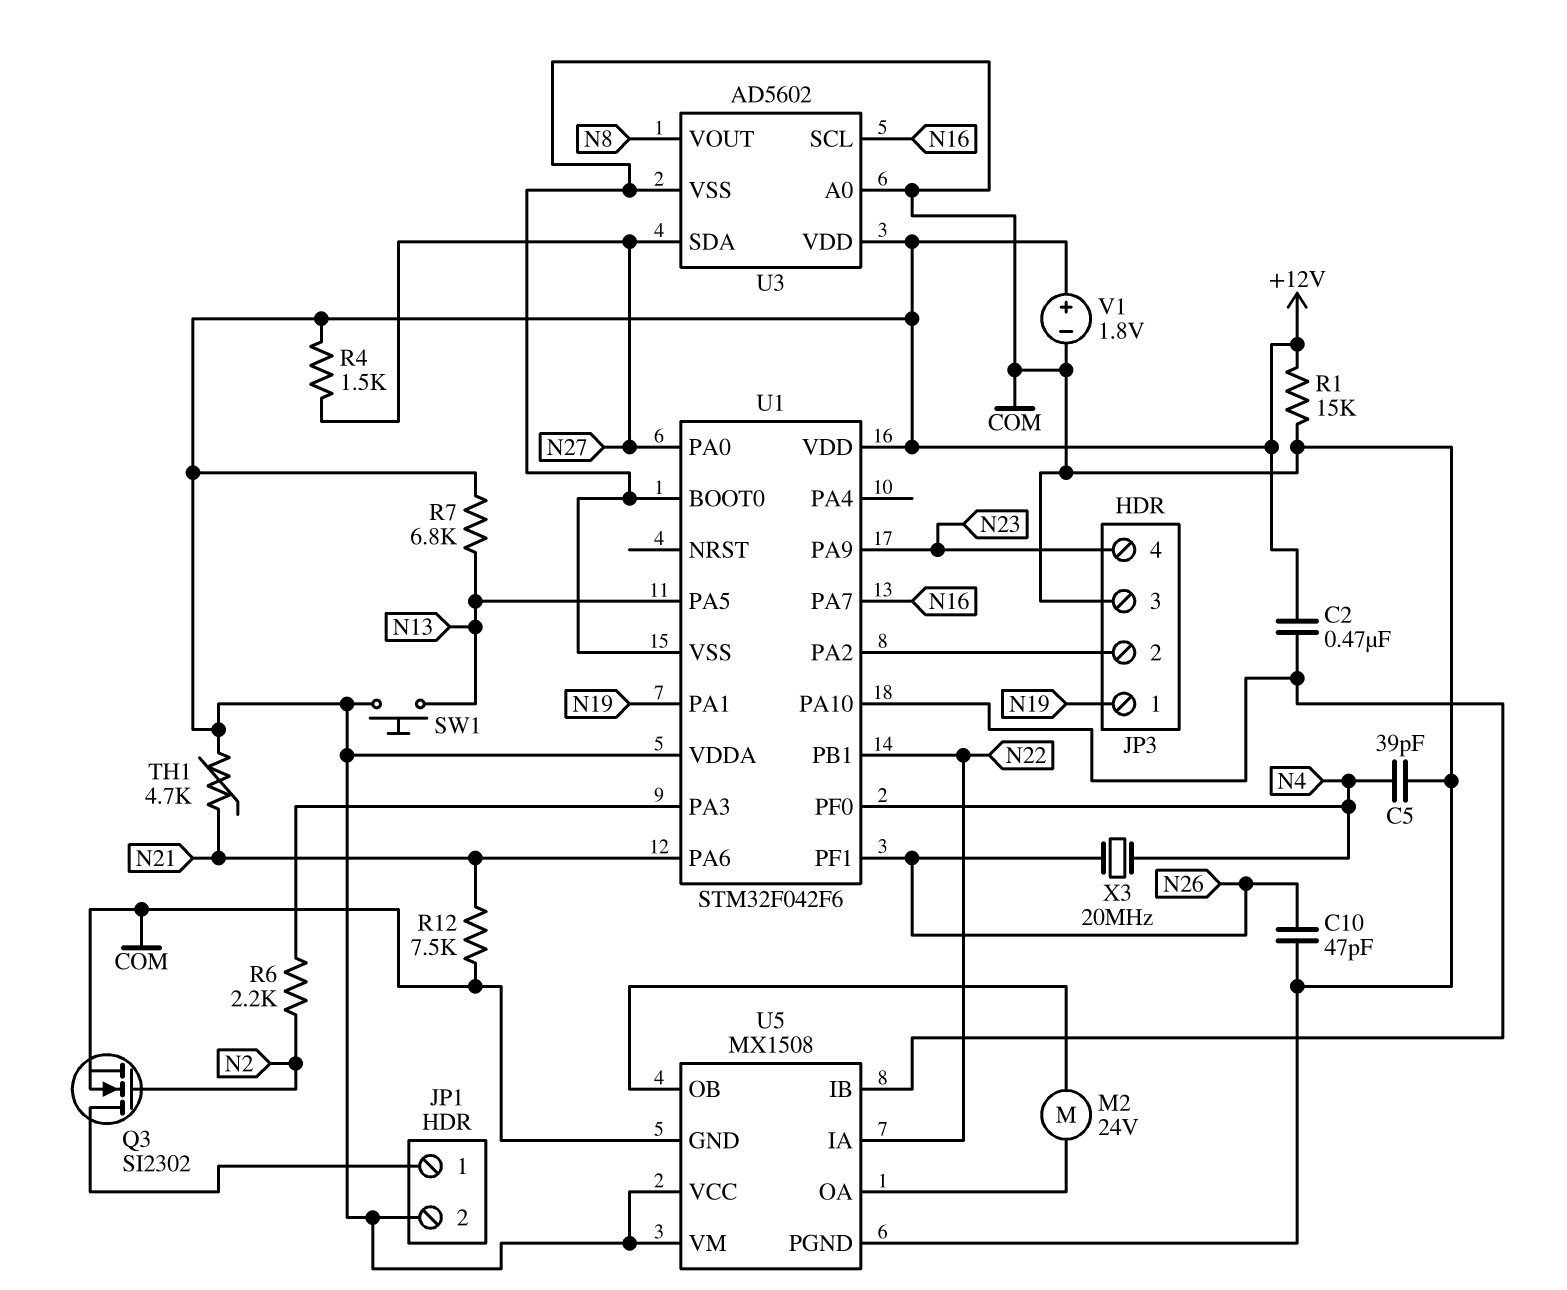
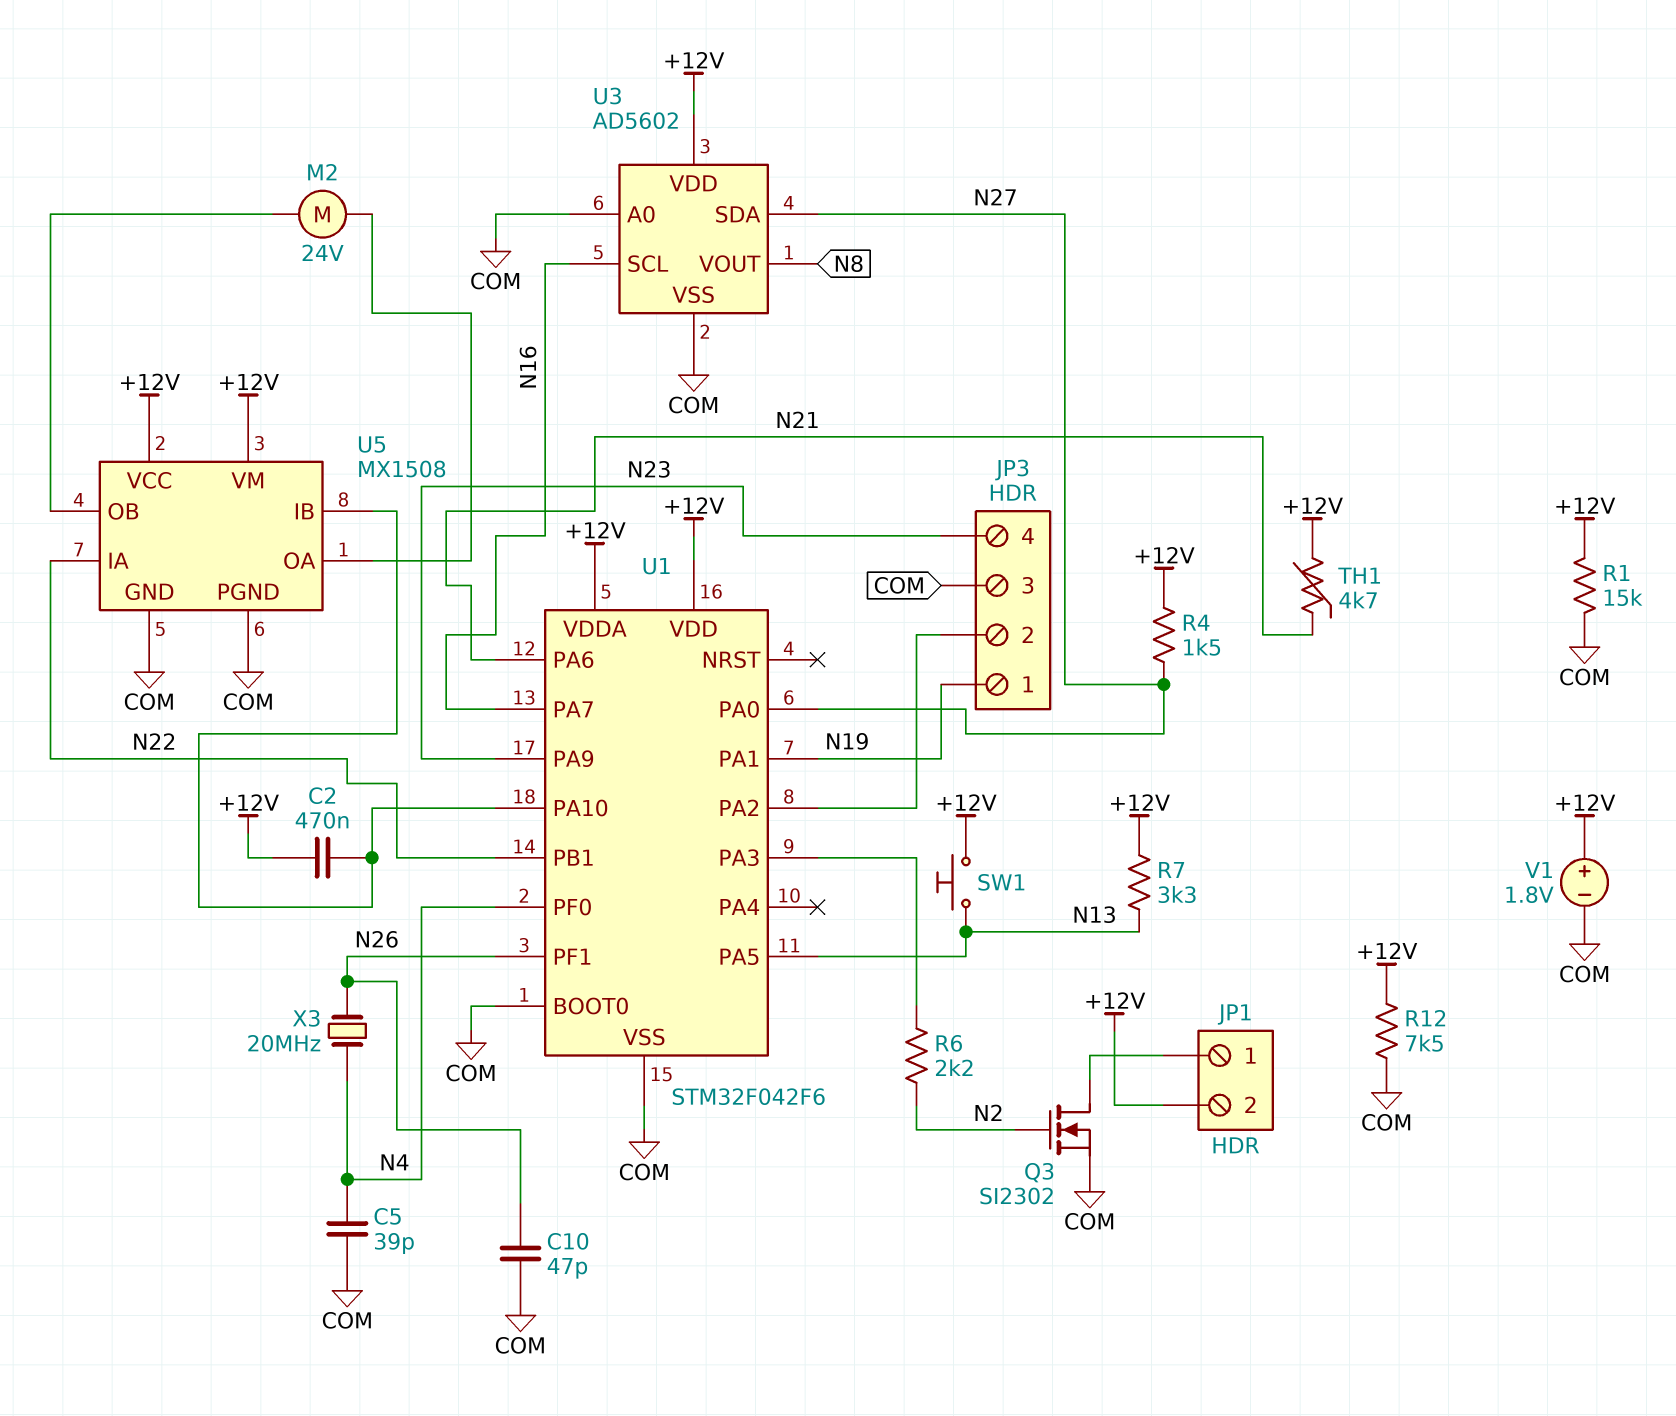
R7: 6.8k (+12V, N13) -> 3.3k (+12V, N13)
R12: 7.5k (COM, N21) -> 7.5k (+12V, COM)

